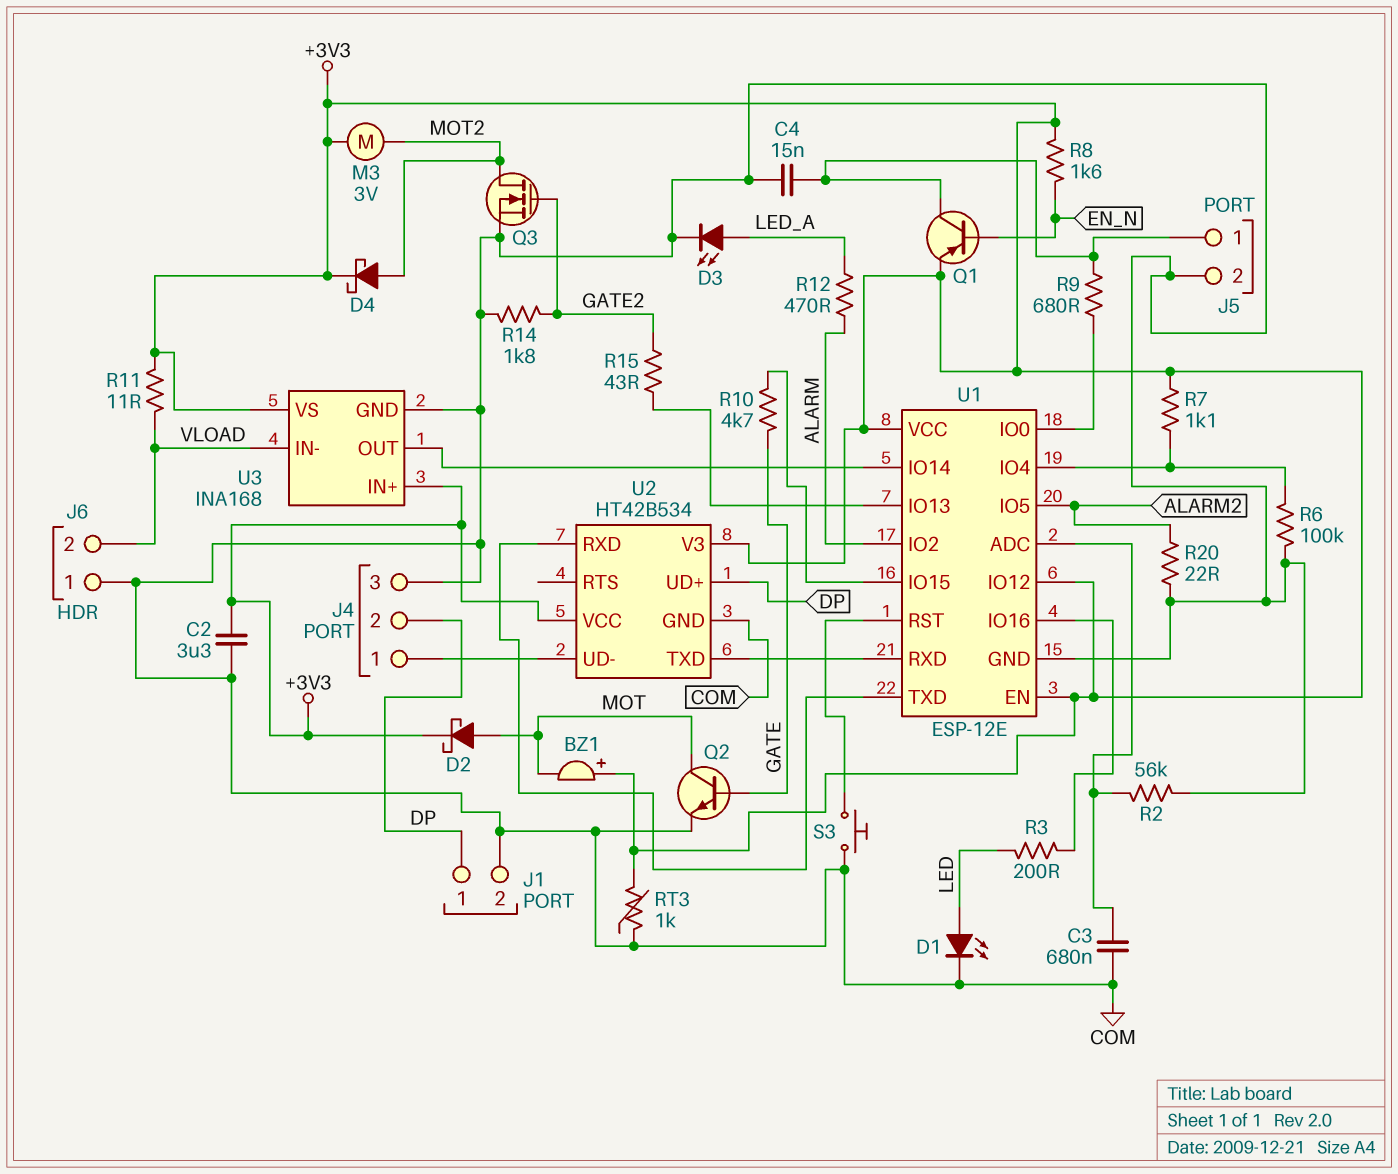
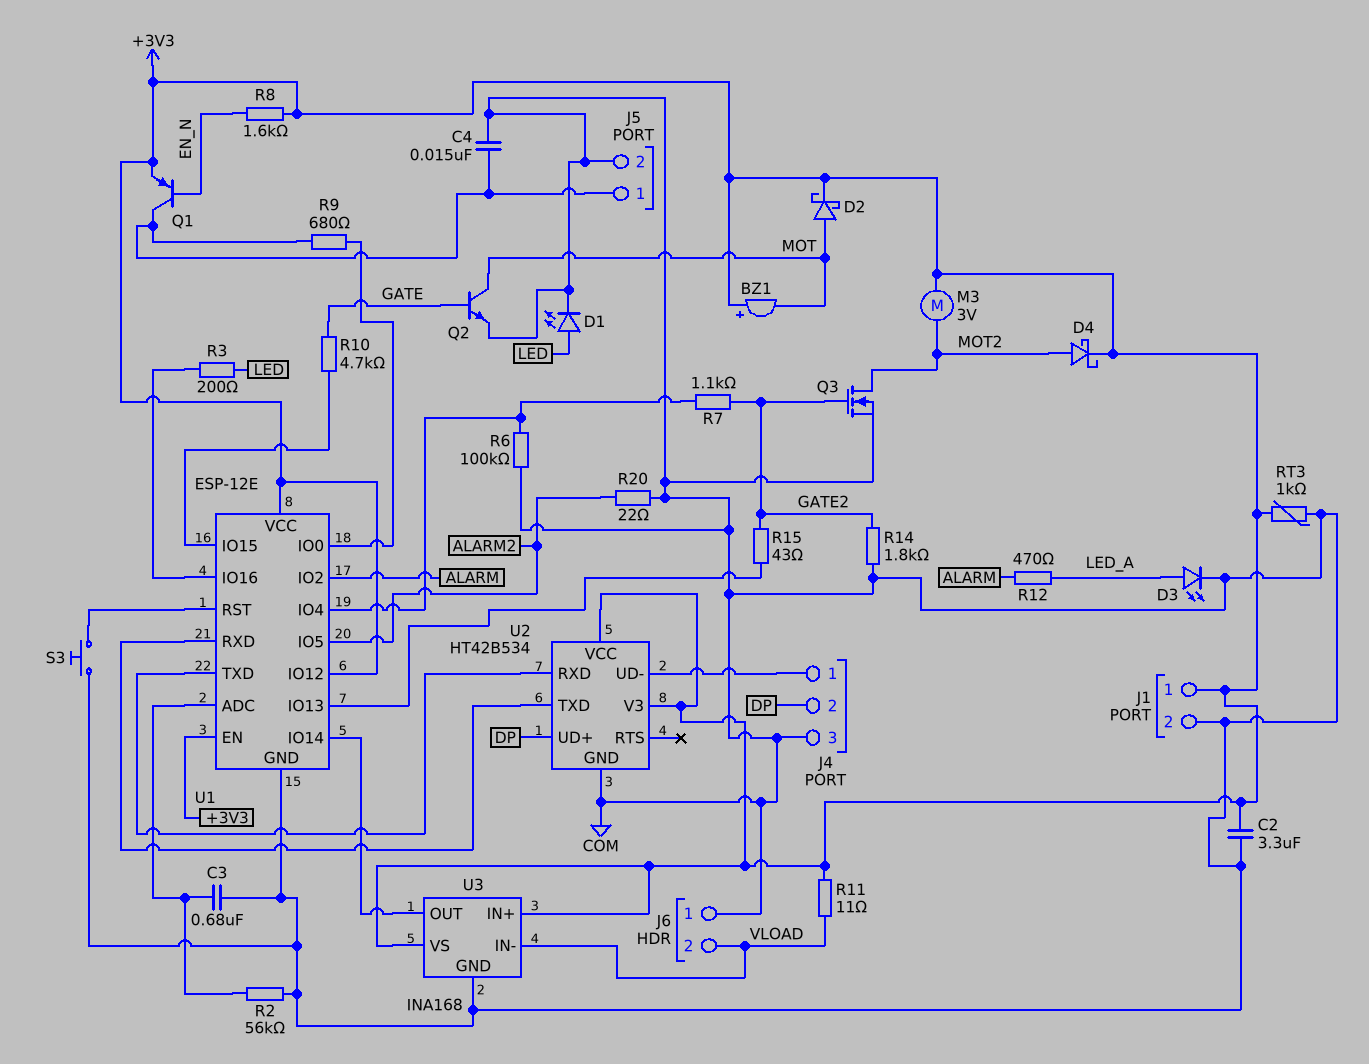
J1 pin 1: DP -> +3V3
R7: 1.1k (+3V3, U1/IO4) -> 1.1k (GATE2, U1/IO4)

